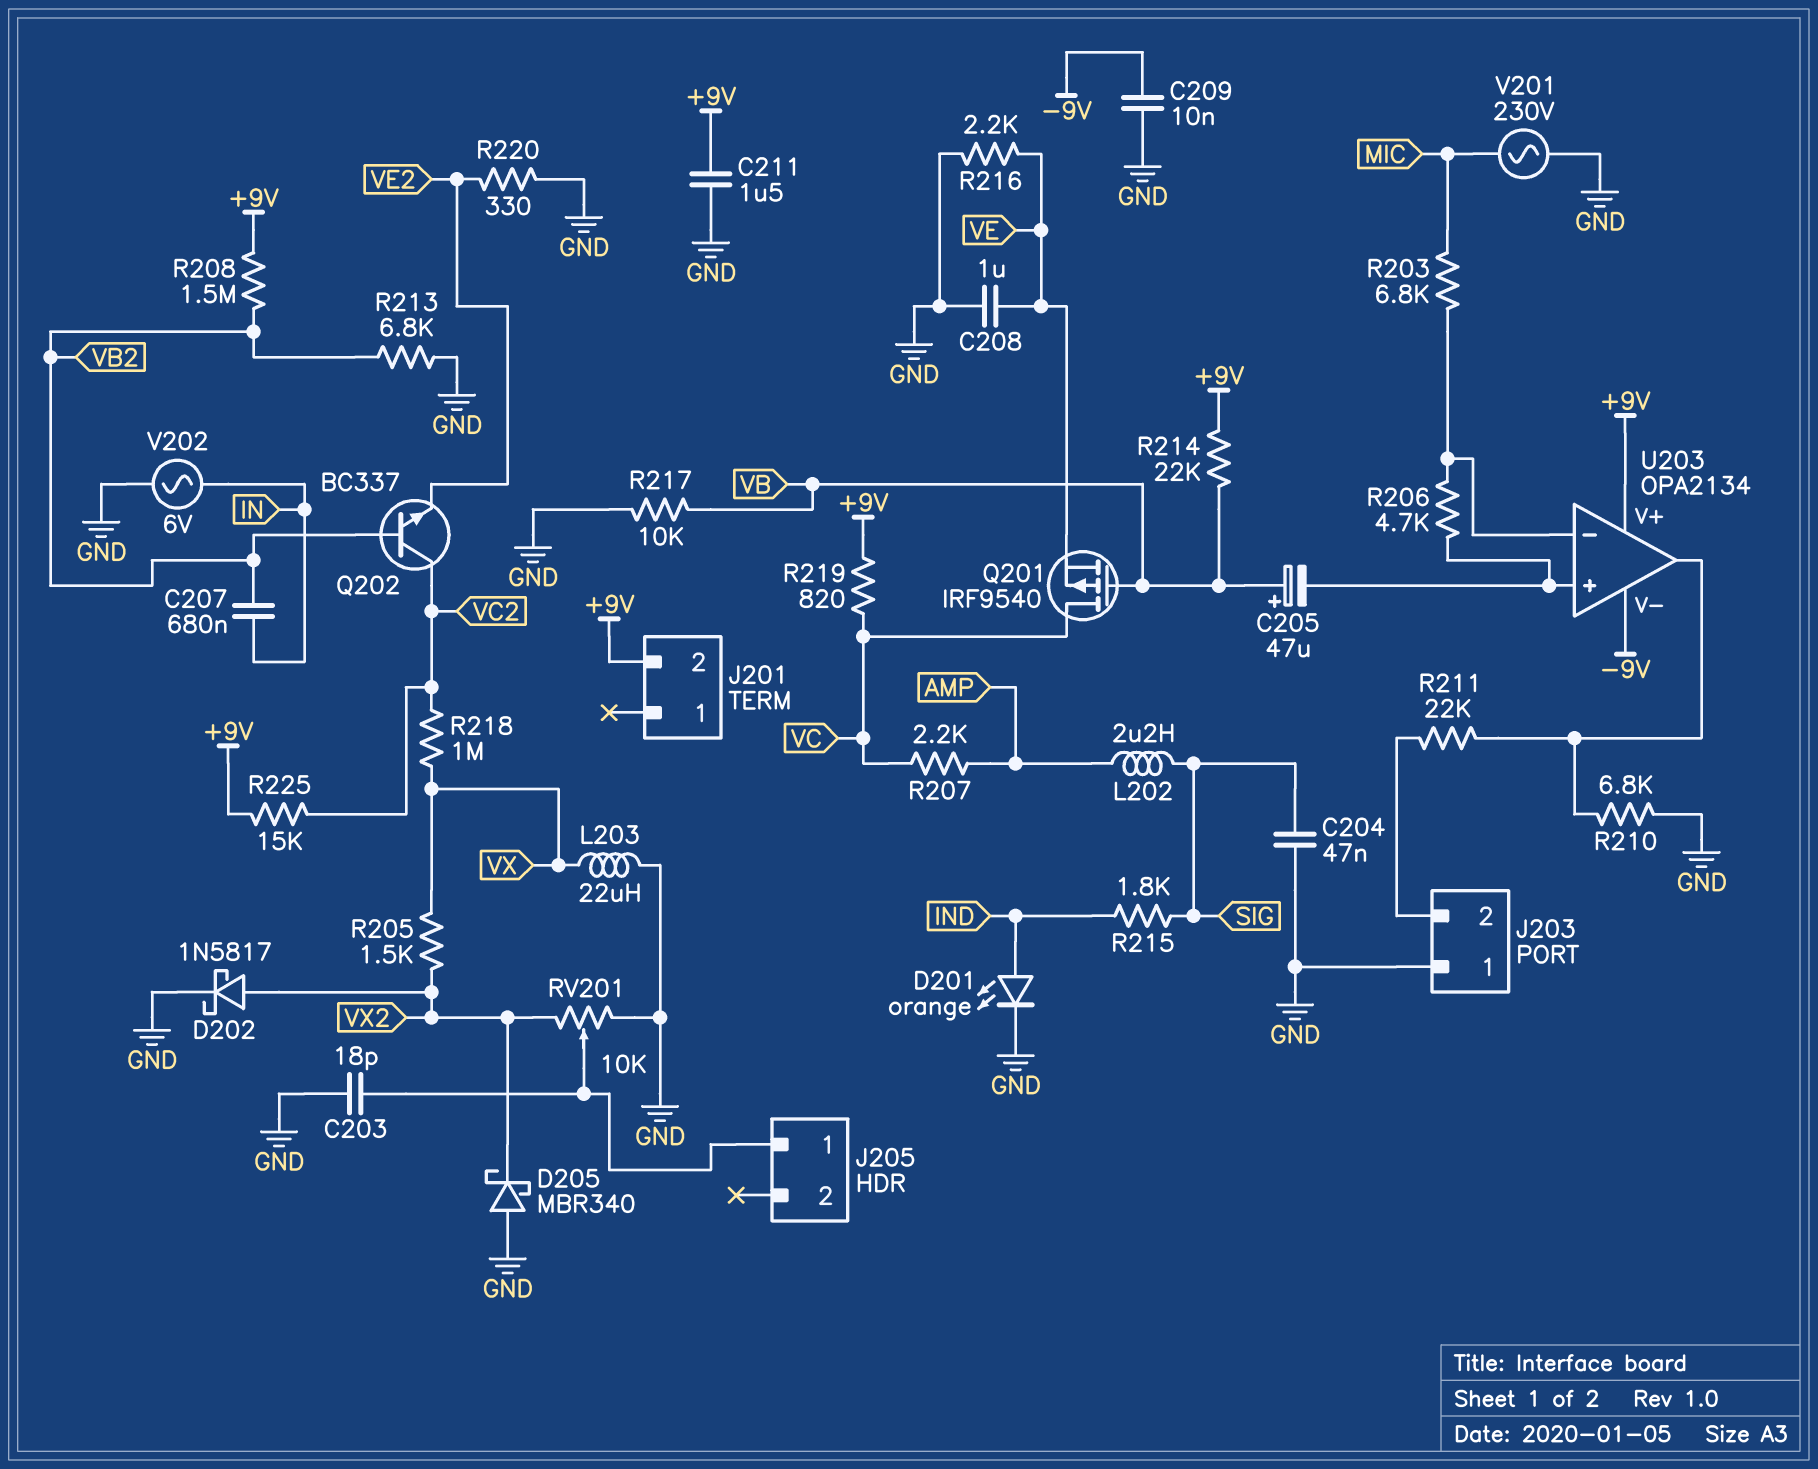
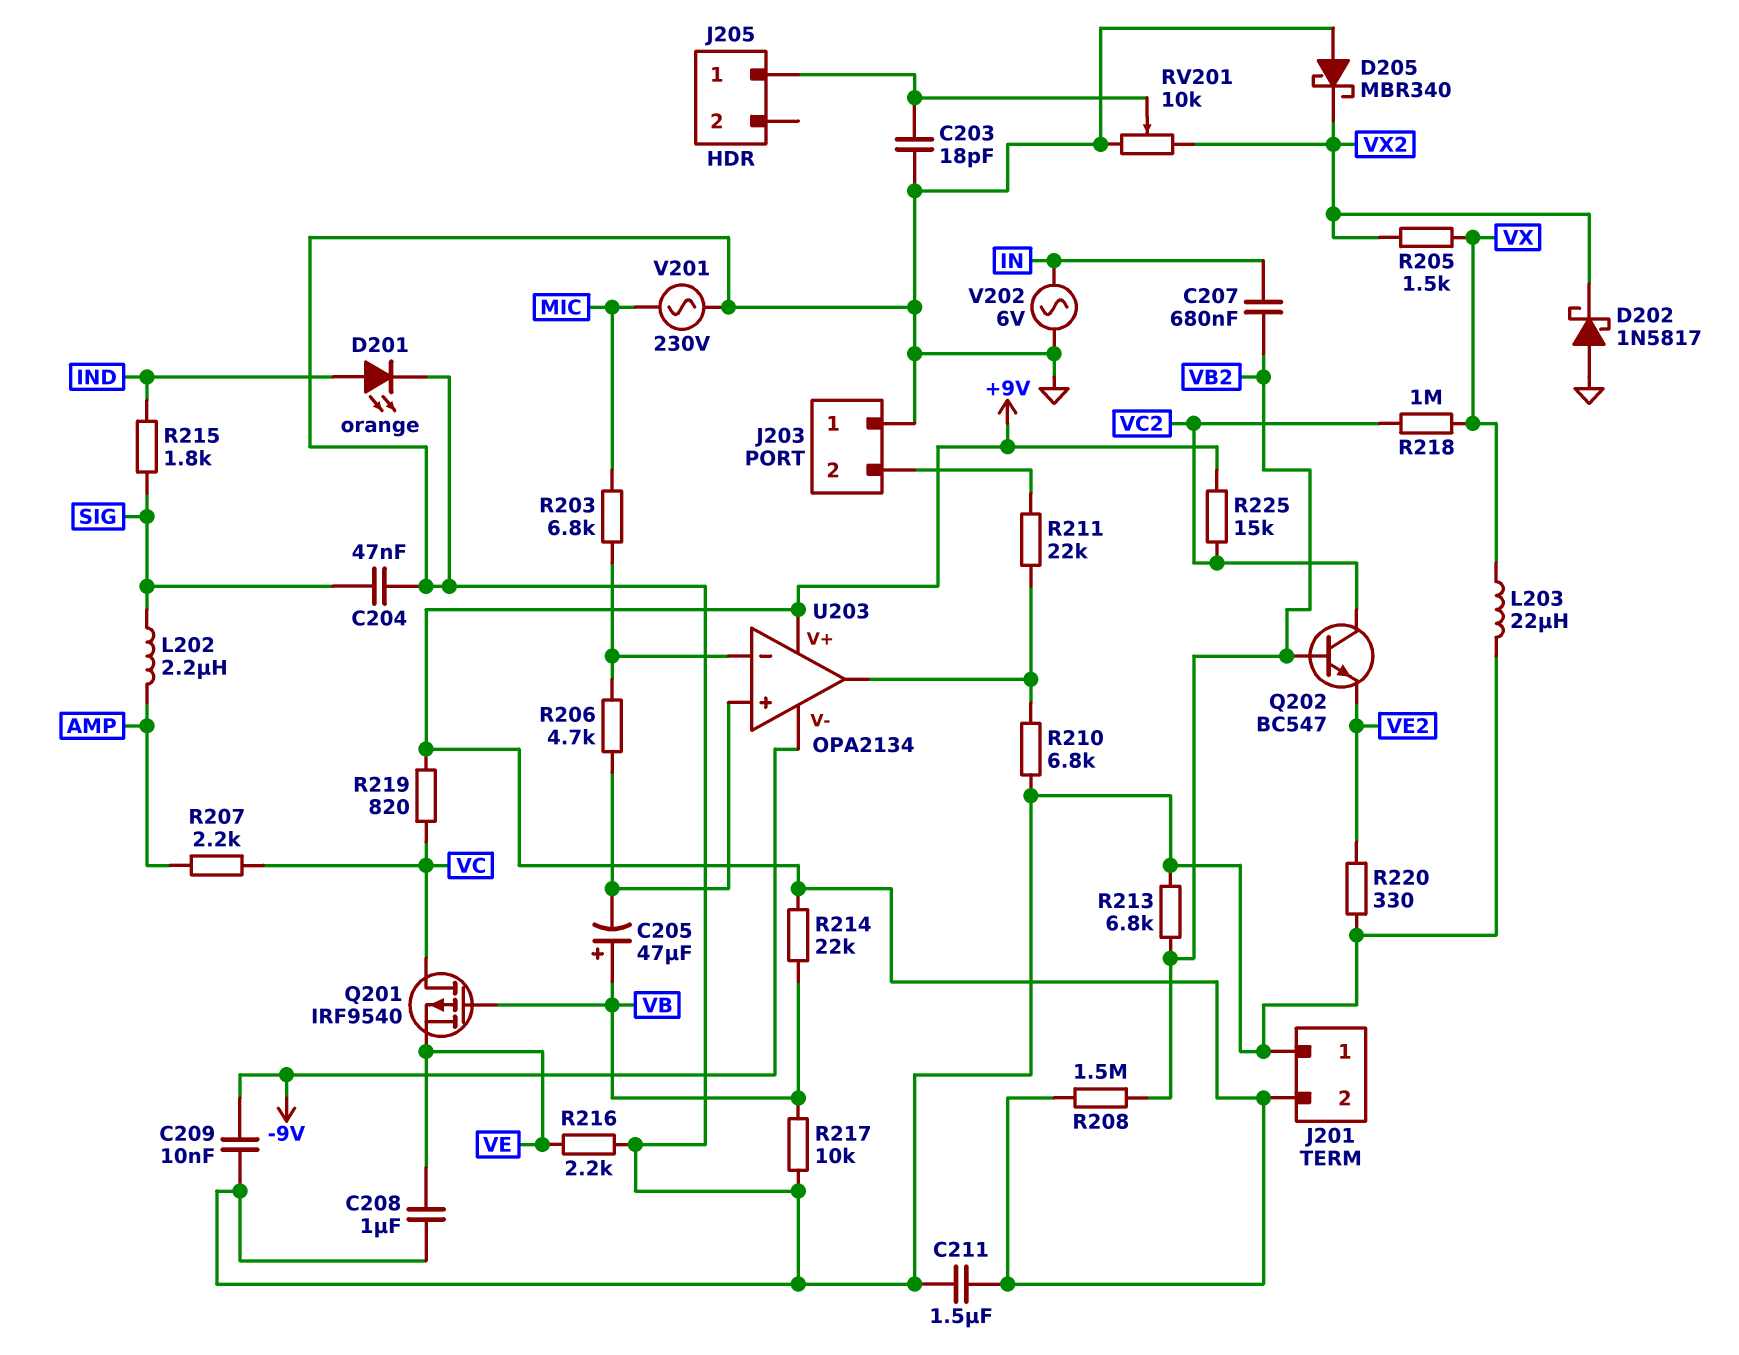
D202: schottky 1N5817 (A VX2, K GND) -> schottky 1N5817 (A GND, K VX2)
J201 pin 1: none -> GND
Q202: NPN BC337 (B VB2, C VC2, E VE2) -> NPN BC547 (B VB2, C VC2, E VE2)

